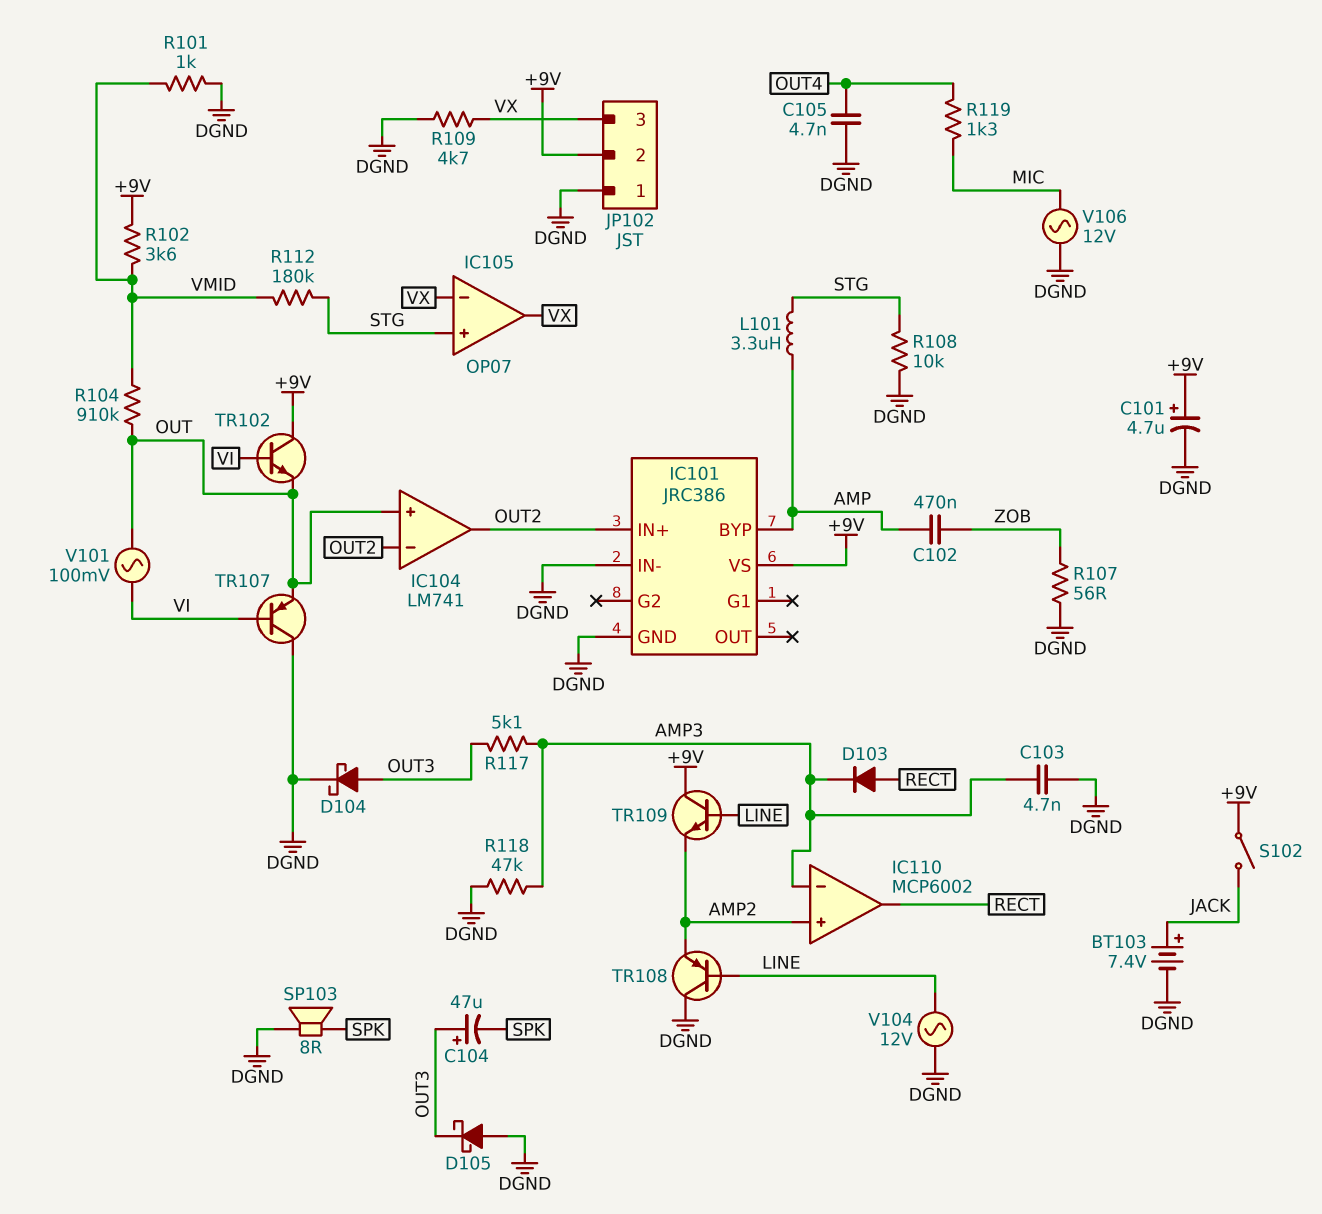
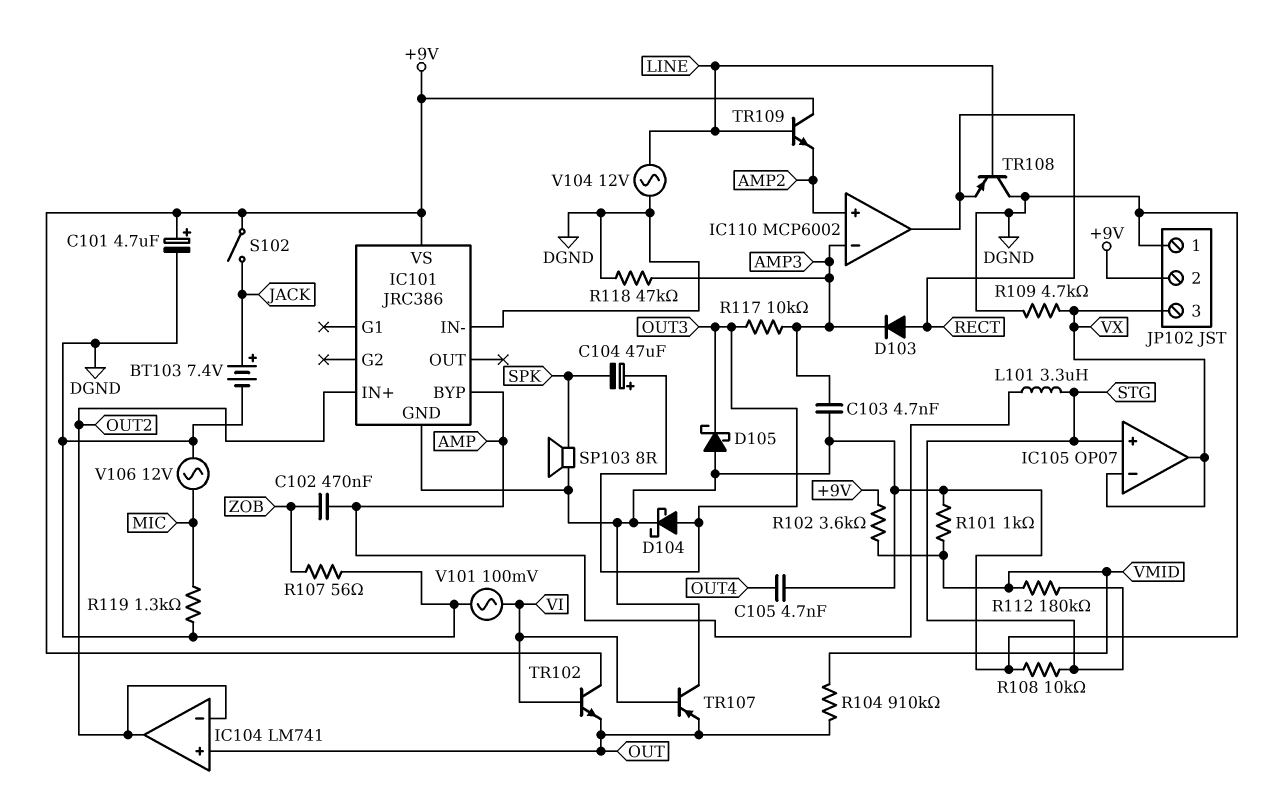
R117: 5.1k (AMP3, OUT3) -> 10k (AMP3, OUT3)
R119: 1.3k (MIC, OUT4) -> 1.3k (DGND, MIC)
TR108: PNP (B LINE, C DGND, E AMP2) -> PNP (B LINE, C DGND, E RECT)
V101: AC 100mV (OUT, VI) -> AC 100mV (DGND, VI)

